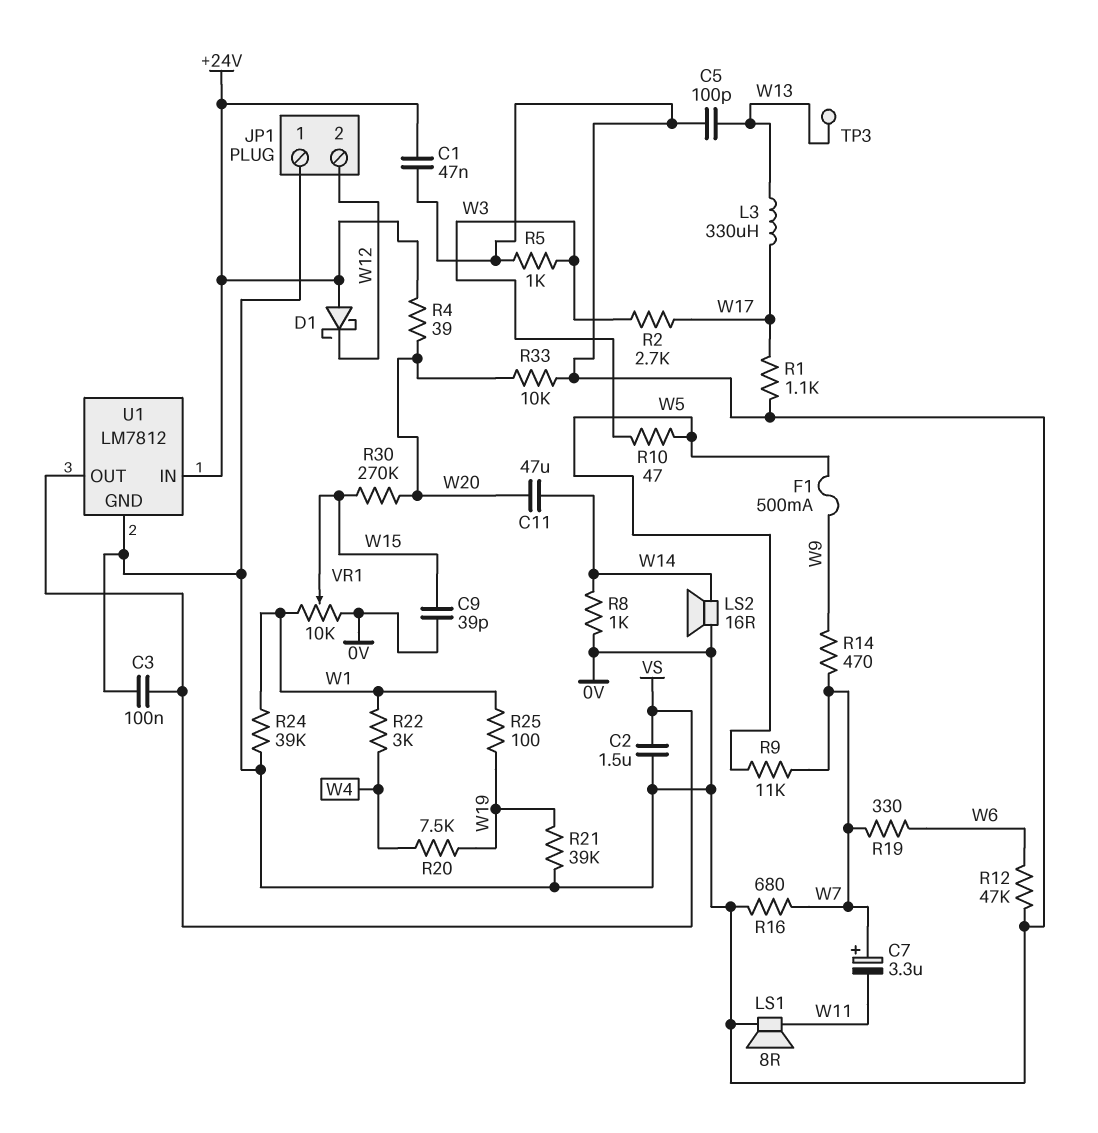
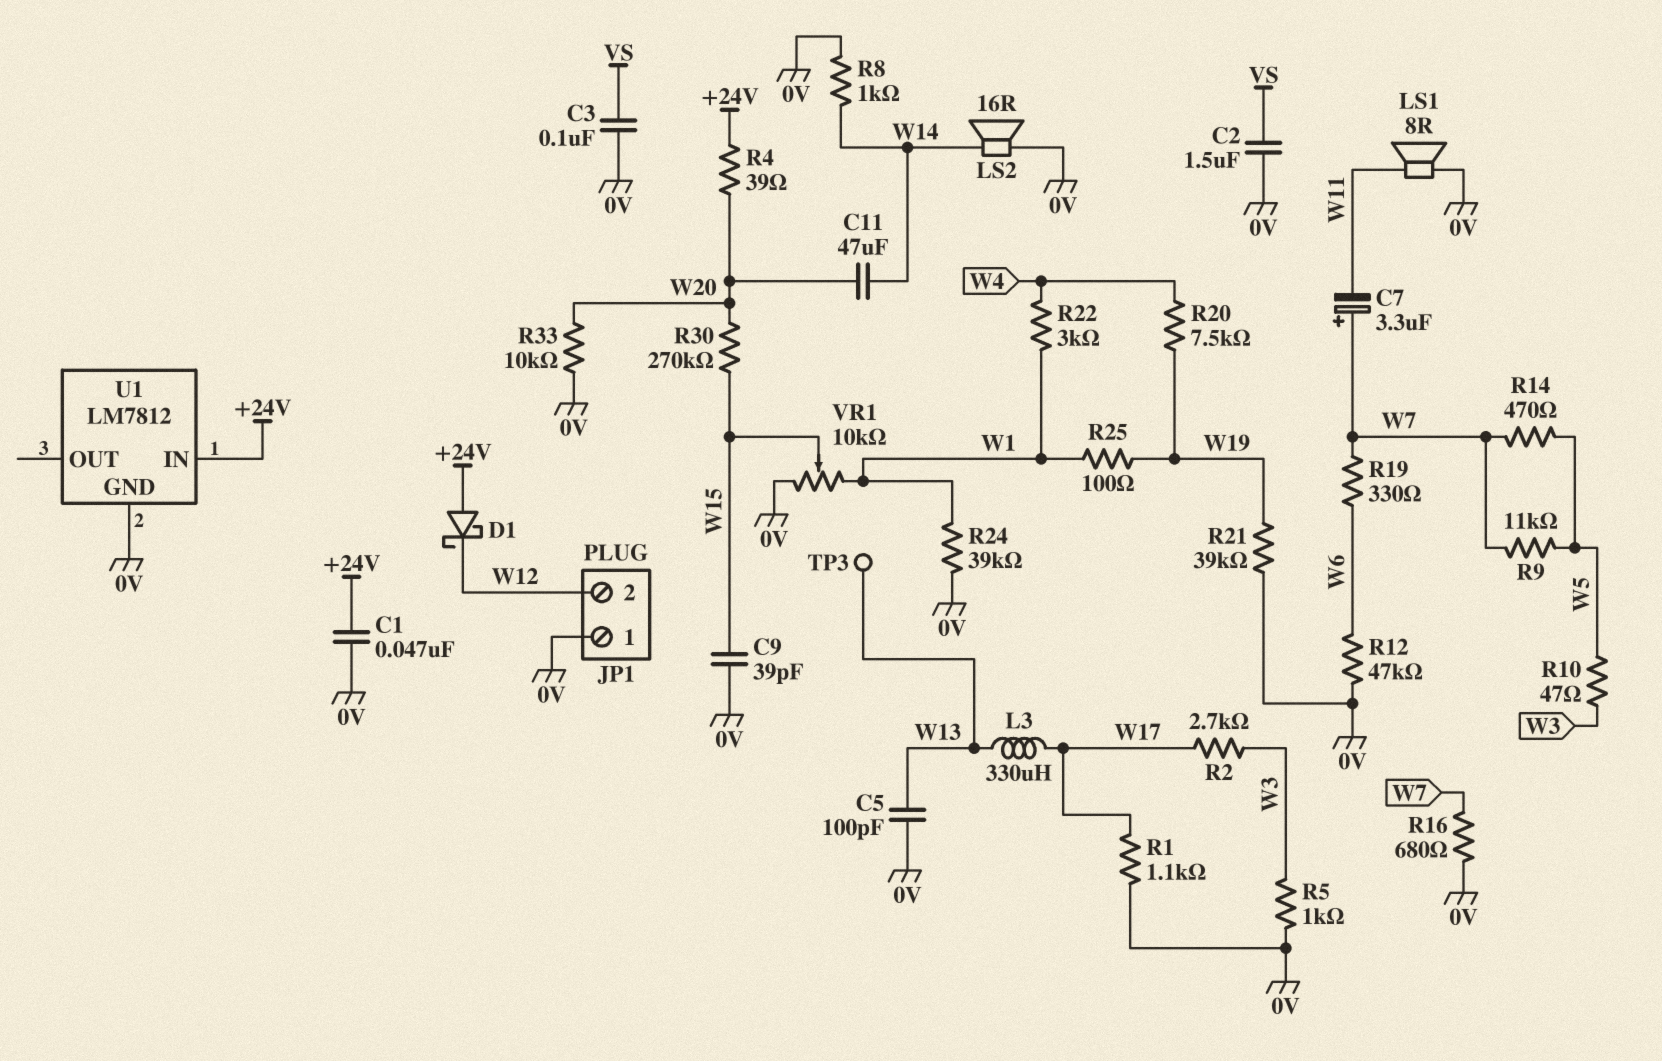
F1: 500mA (W5, W9) -> none
R14: 470 (W7, W9) -> 470 (W5, W7)
U1 pin OUT: VS -> none

